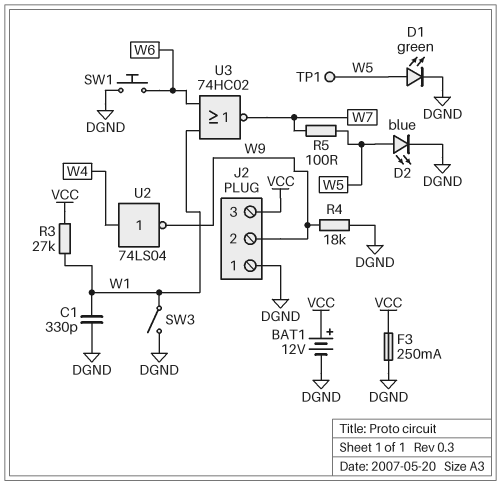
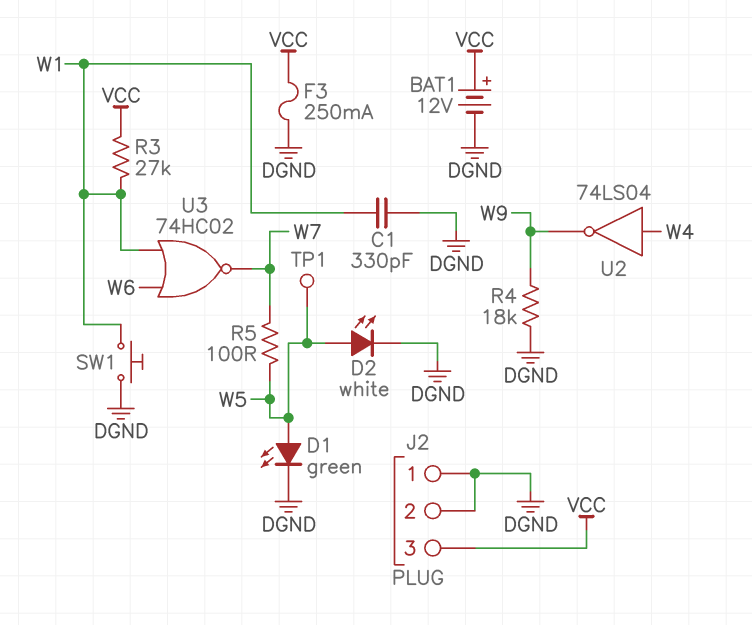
D2: LED blue (A W5, K DGND) -> LED white (A W5, K DGND)
J2 pin 2: W9 -> DGND
SW1: button (DGND, W6) -> button (DGND, W1)
SW3: switch (DGND, W1) -> none

